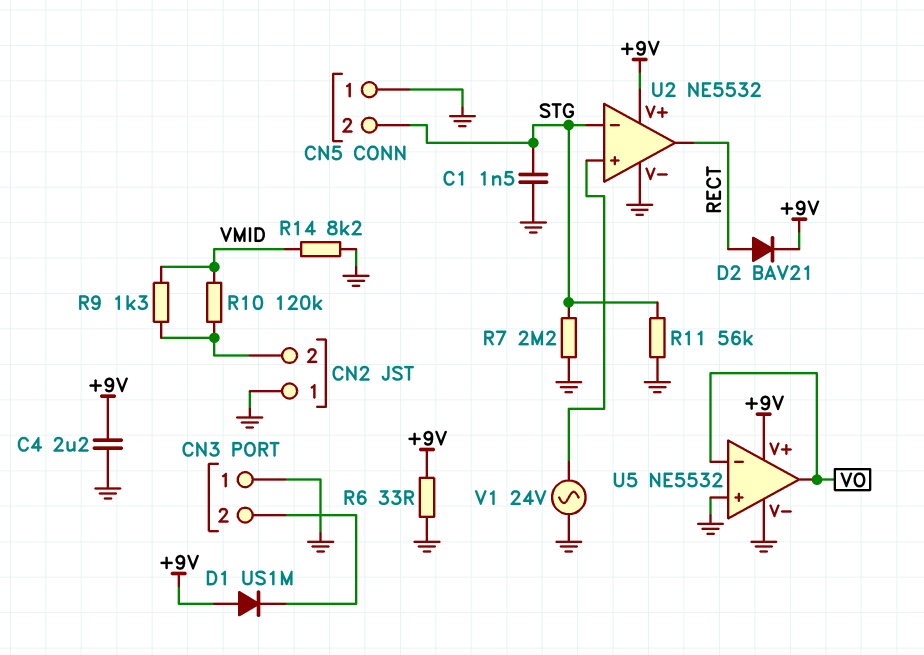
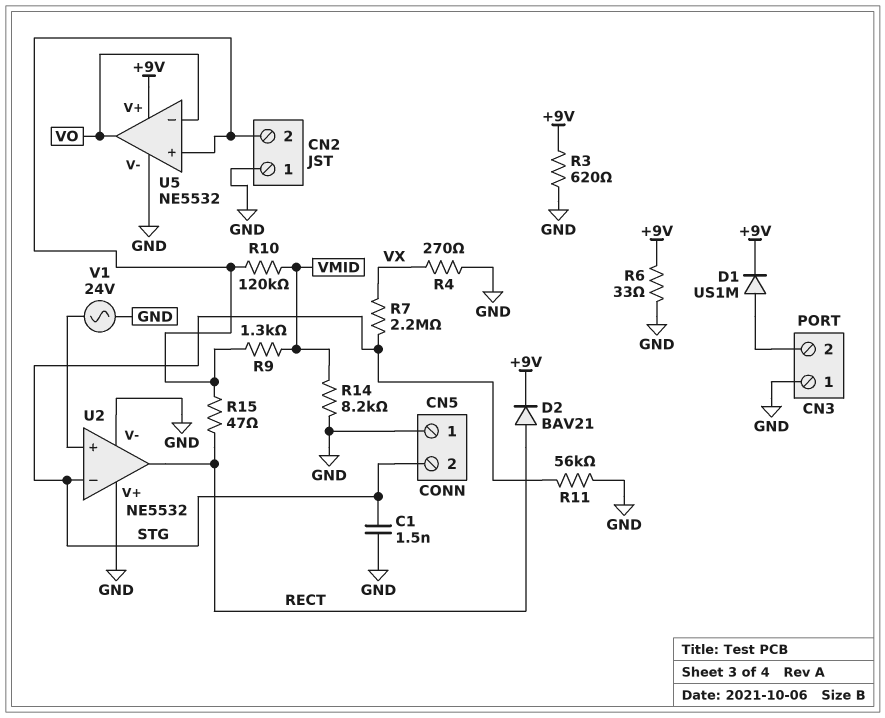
C4: 2.2uF (+9V, GND) -> none
D1: diode US1M (A +9V, K CN3/2) -> diode US1M (A CN3/2, K +9V)
R3: none -> 620 (+9V, GND)
R4: none -> 270 (GND, VX)
R7: 2.2M (GND, STG) -> 2.2M (STG, VX)
R15: none -> 47 (CN2/2, RECT)
U2 pin V+: +9V -> GND
U5 pin in+: GND -> CN2/2

